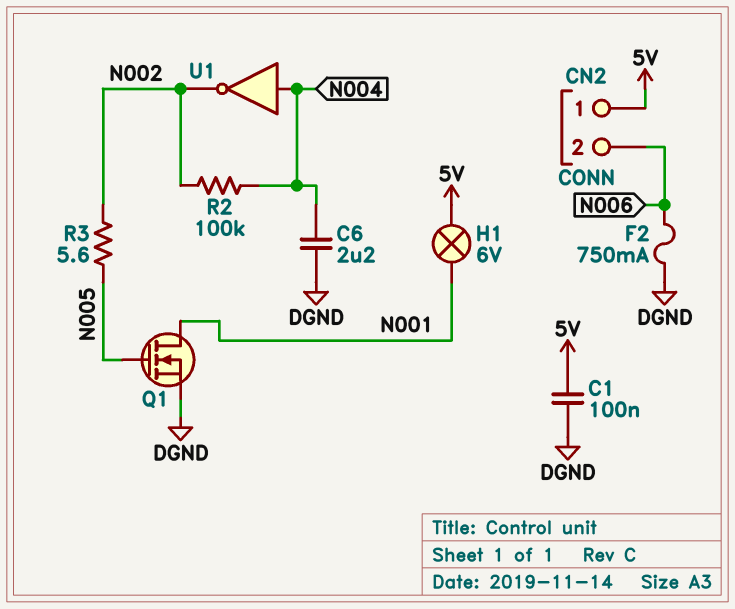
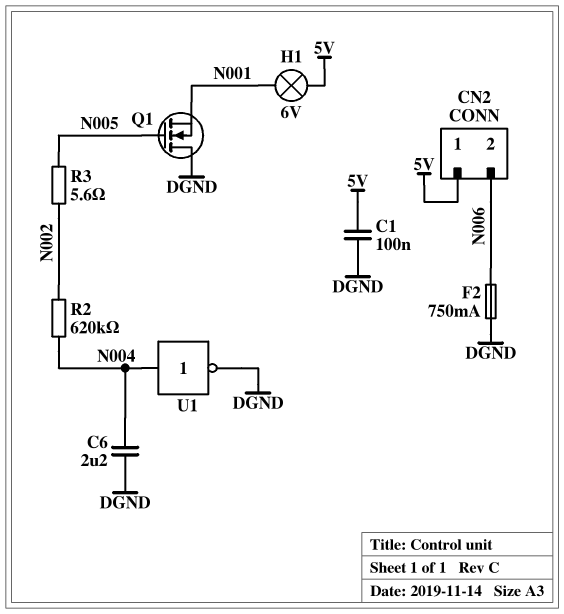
Q1: NMOS (G N005, D N001, S DGND) -> NMOS (G N005, D DGND, S N001)
R2: 100k (N002, N004) -> 620k (N002, N004)
U1: NOT (in N004, out N002) -> NOT (in N004, out DGND)

